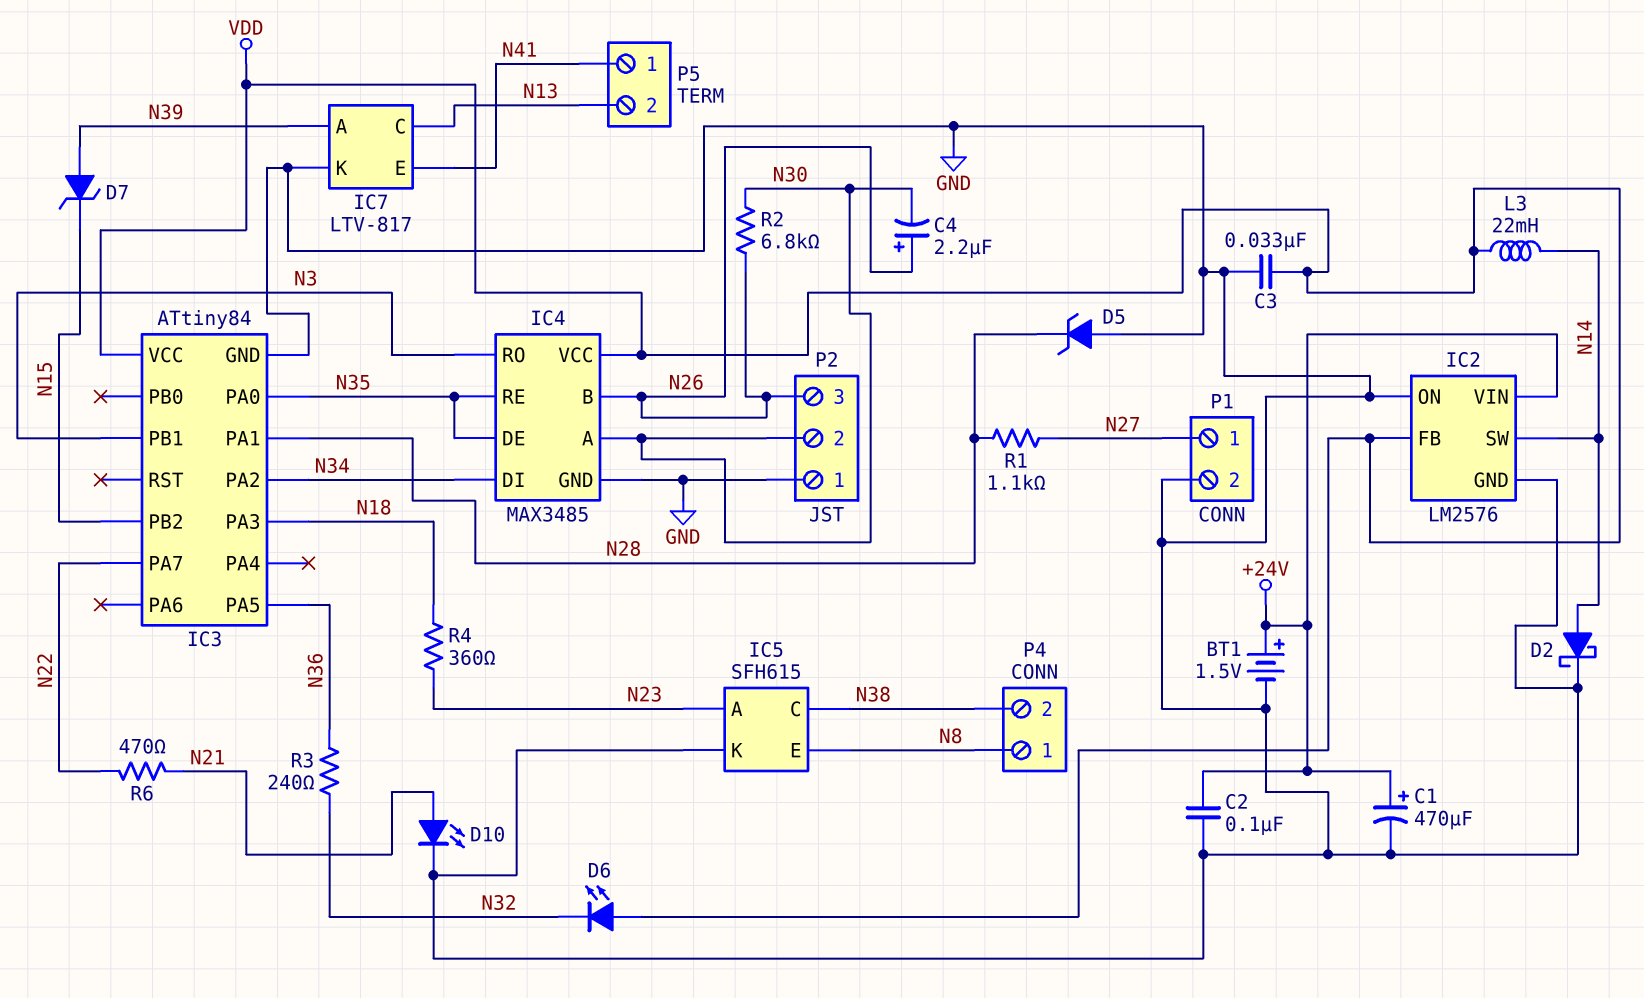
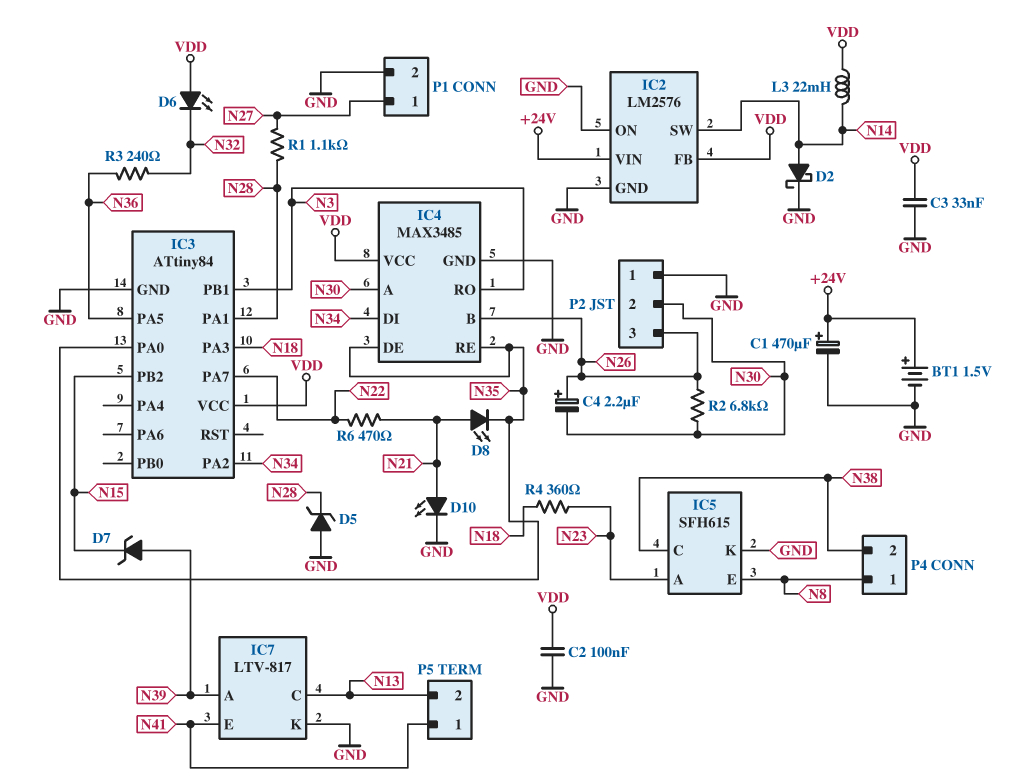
C2: 100nF (+24V, GND) -> 100nF (GND, VDD)
D8: none -> LED (A N21, K N35)

